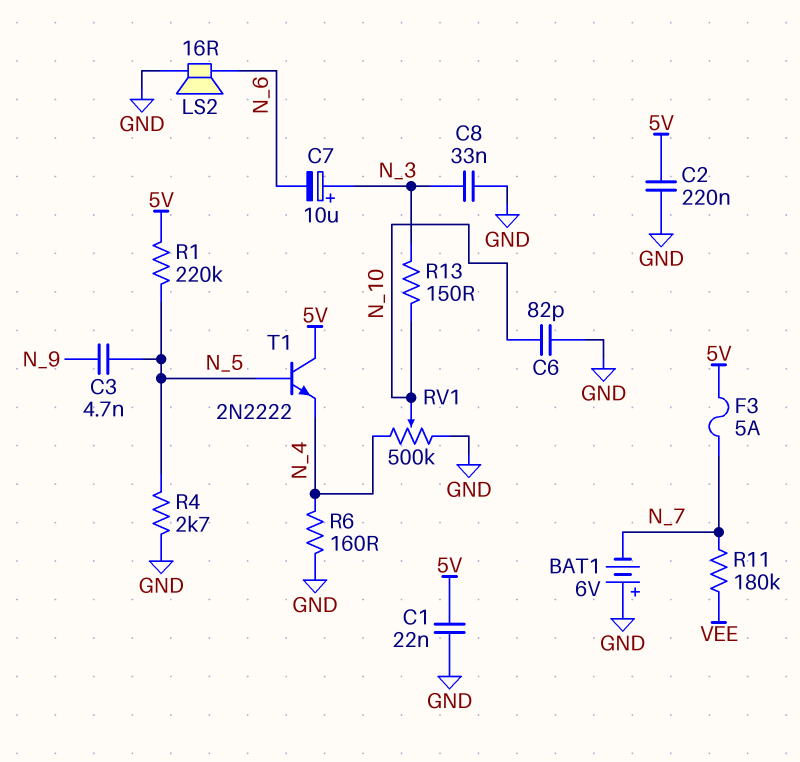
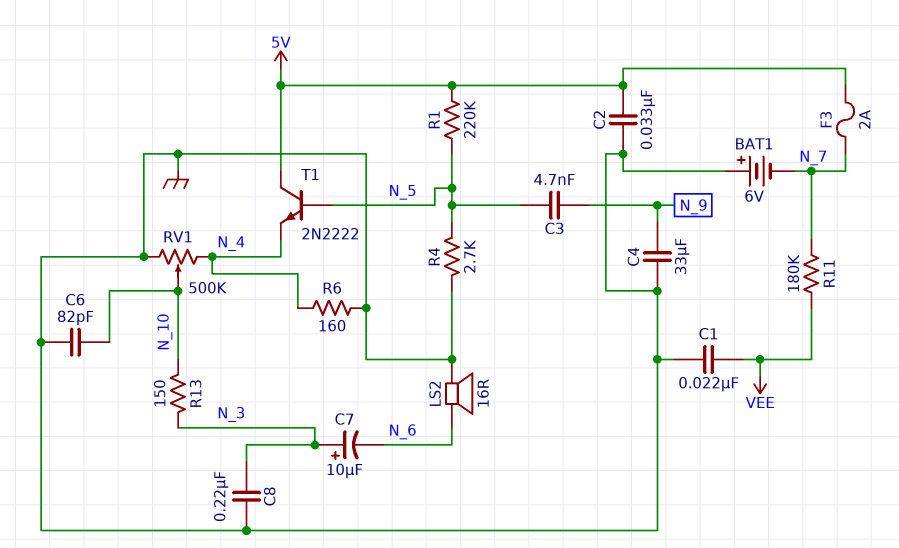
C1: 22nF (5V, GND) -> 22nF (GND, VEE)
C2: 220nF (5V, GND) -> 33nF (5V, GND)
C4: none -> 33uF (GND, N_9)
C8: 33nF (GND, N_3) -> 220nF (GND, N_3)
F3: 5A (5V, N_7) -> 2A (5V, N_7)

